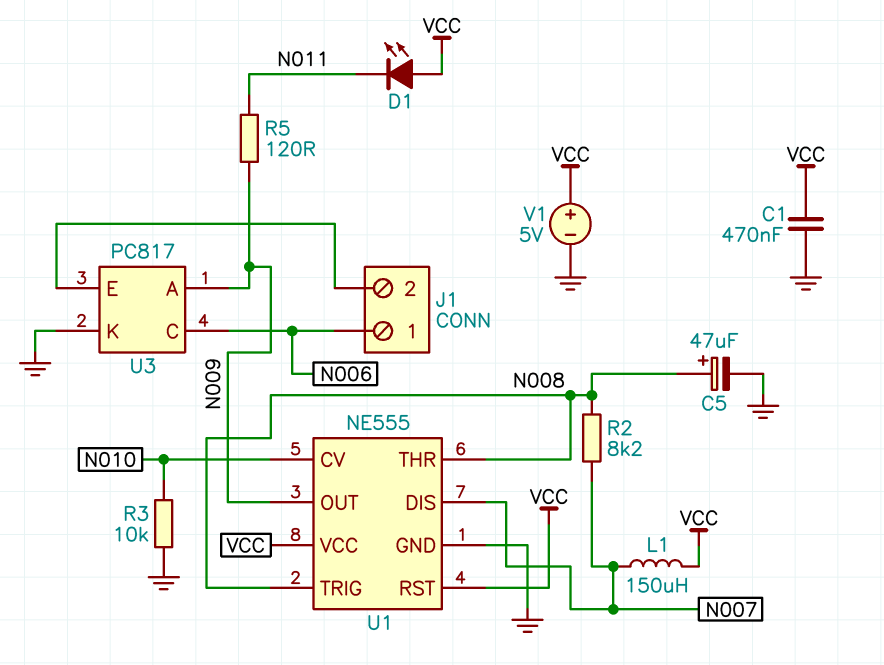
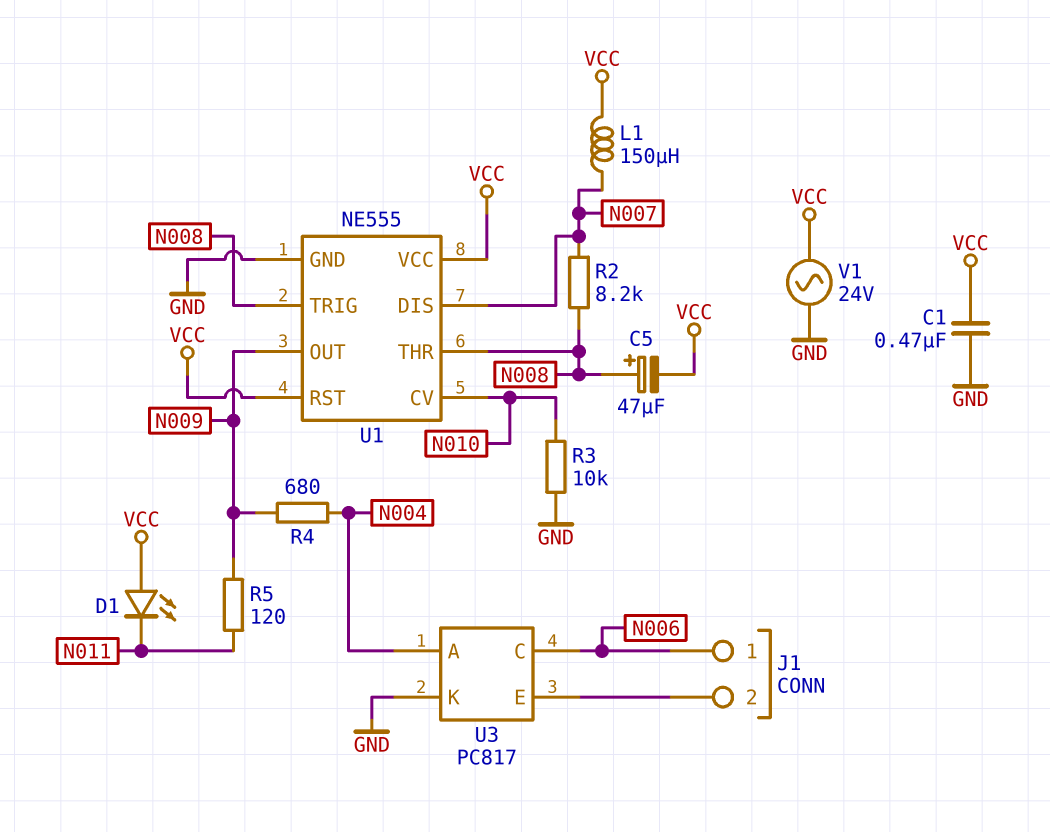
C5: 47uF (plus N008, minus GND) -> 47uF (plus N008, minus VCC)
R4: none -> 680 (N004, N009)
U3 pin A: N009 -> N004
V1: 5V (plus VCC, minus GND) -> AC 24V (GND, VCC)

